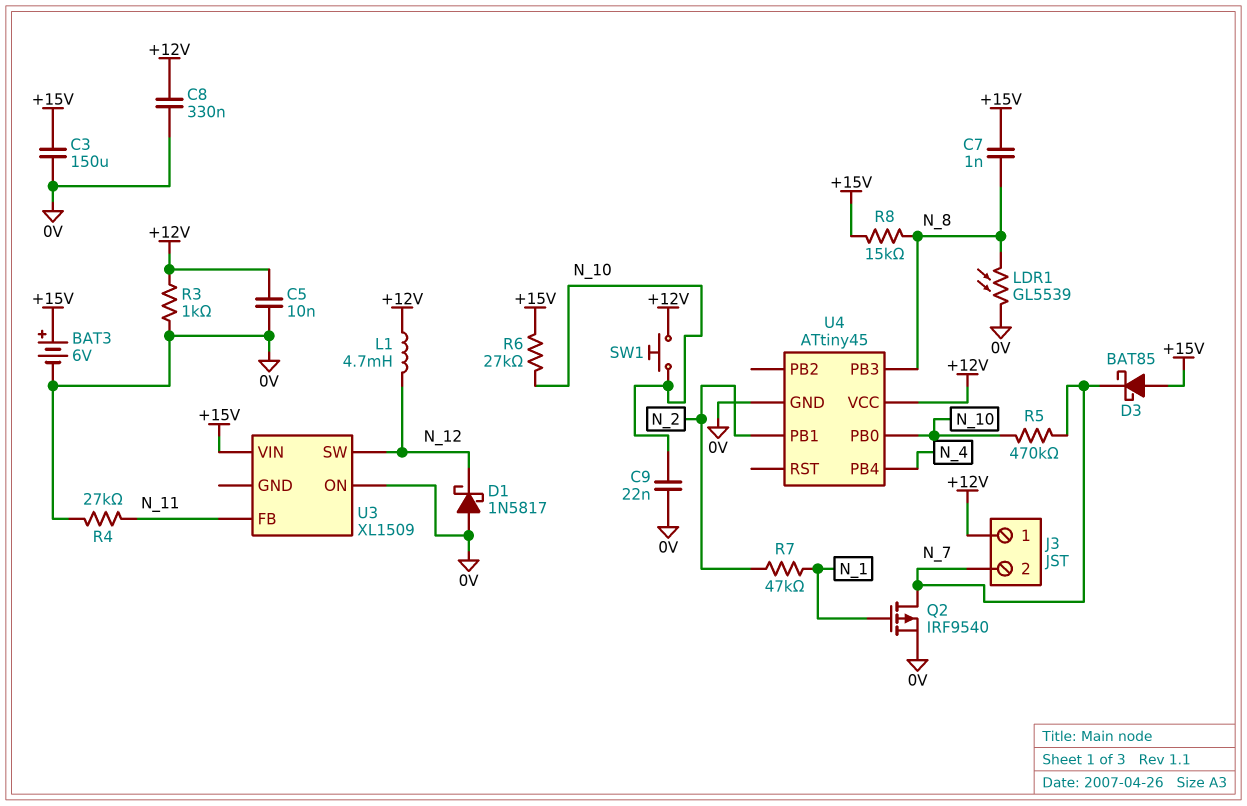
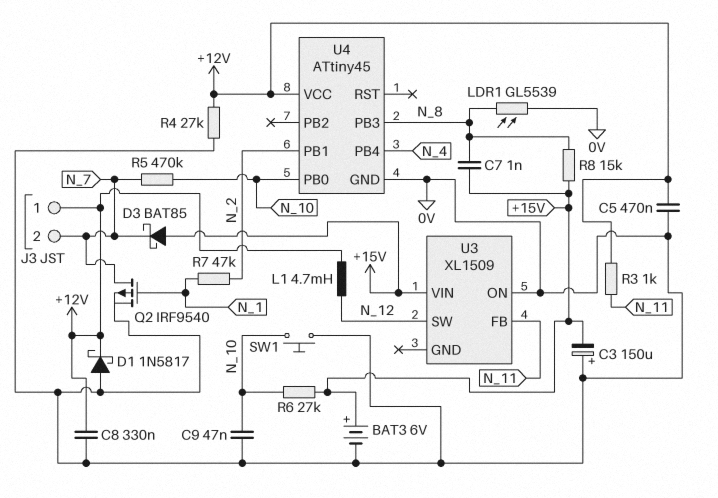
C3: 150uF (+15V, 0V) -> 150uF (plus 0V, minus +15V)
C5: 10nF (+12V, 0V) -> 470nF (+12V, 0V)
C9: 22nF (0V, N_10) -> 47nF (0V, N_10)
D1: schottky 1N5817 (A 0V, K N_12) -> schottky 1N5817 (A 0V, K +12V)
R3: 1k (+12V, 0V) -> 1k (+12V, N_11)
R4: 27k (0V, N_11) -> 27k (+12V, 0V)
SW1: button (+12V, N_10) -> button (0V, N_10)

